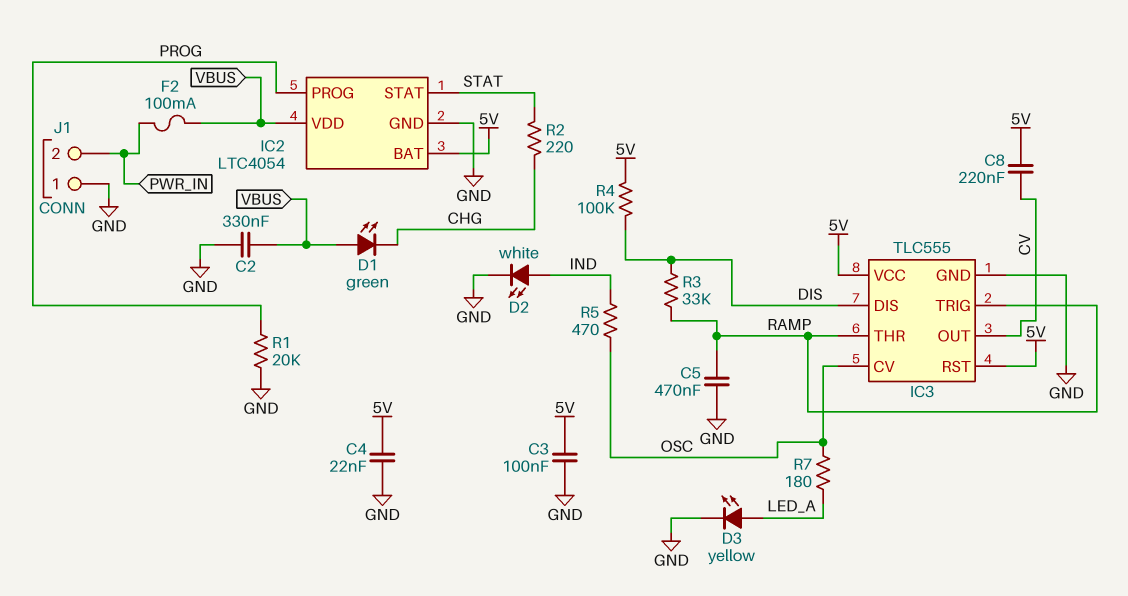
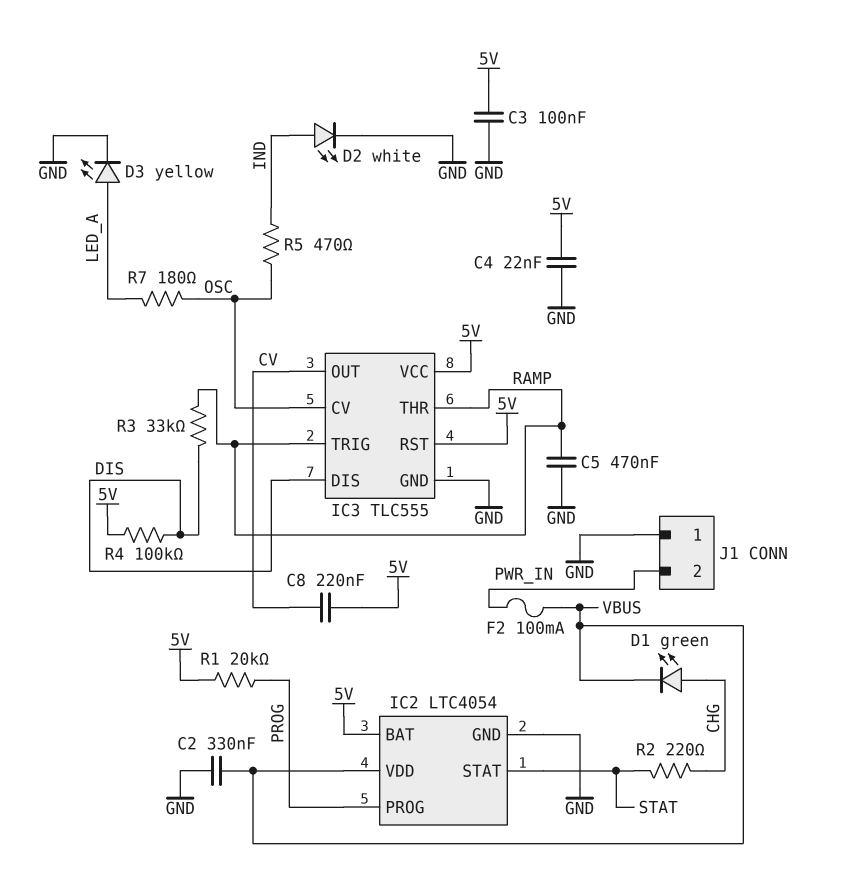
D1: LED green (A VBUS, K CHG) -> LED green (A CHG, K VBUS)
R1: 20k (GND, PROG) -> 20k (5V, PROG)

